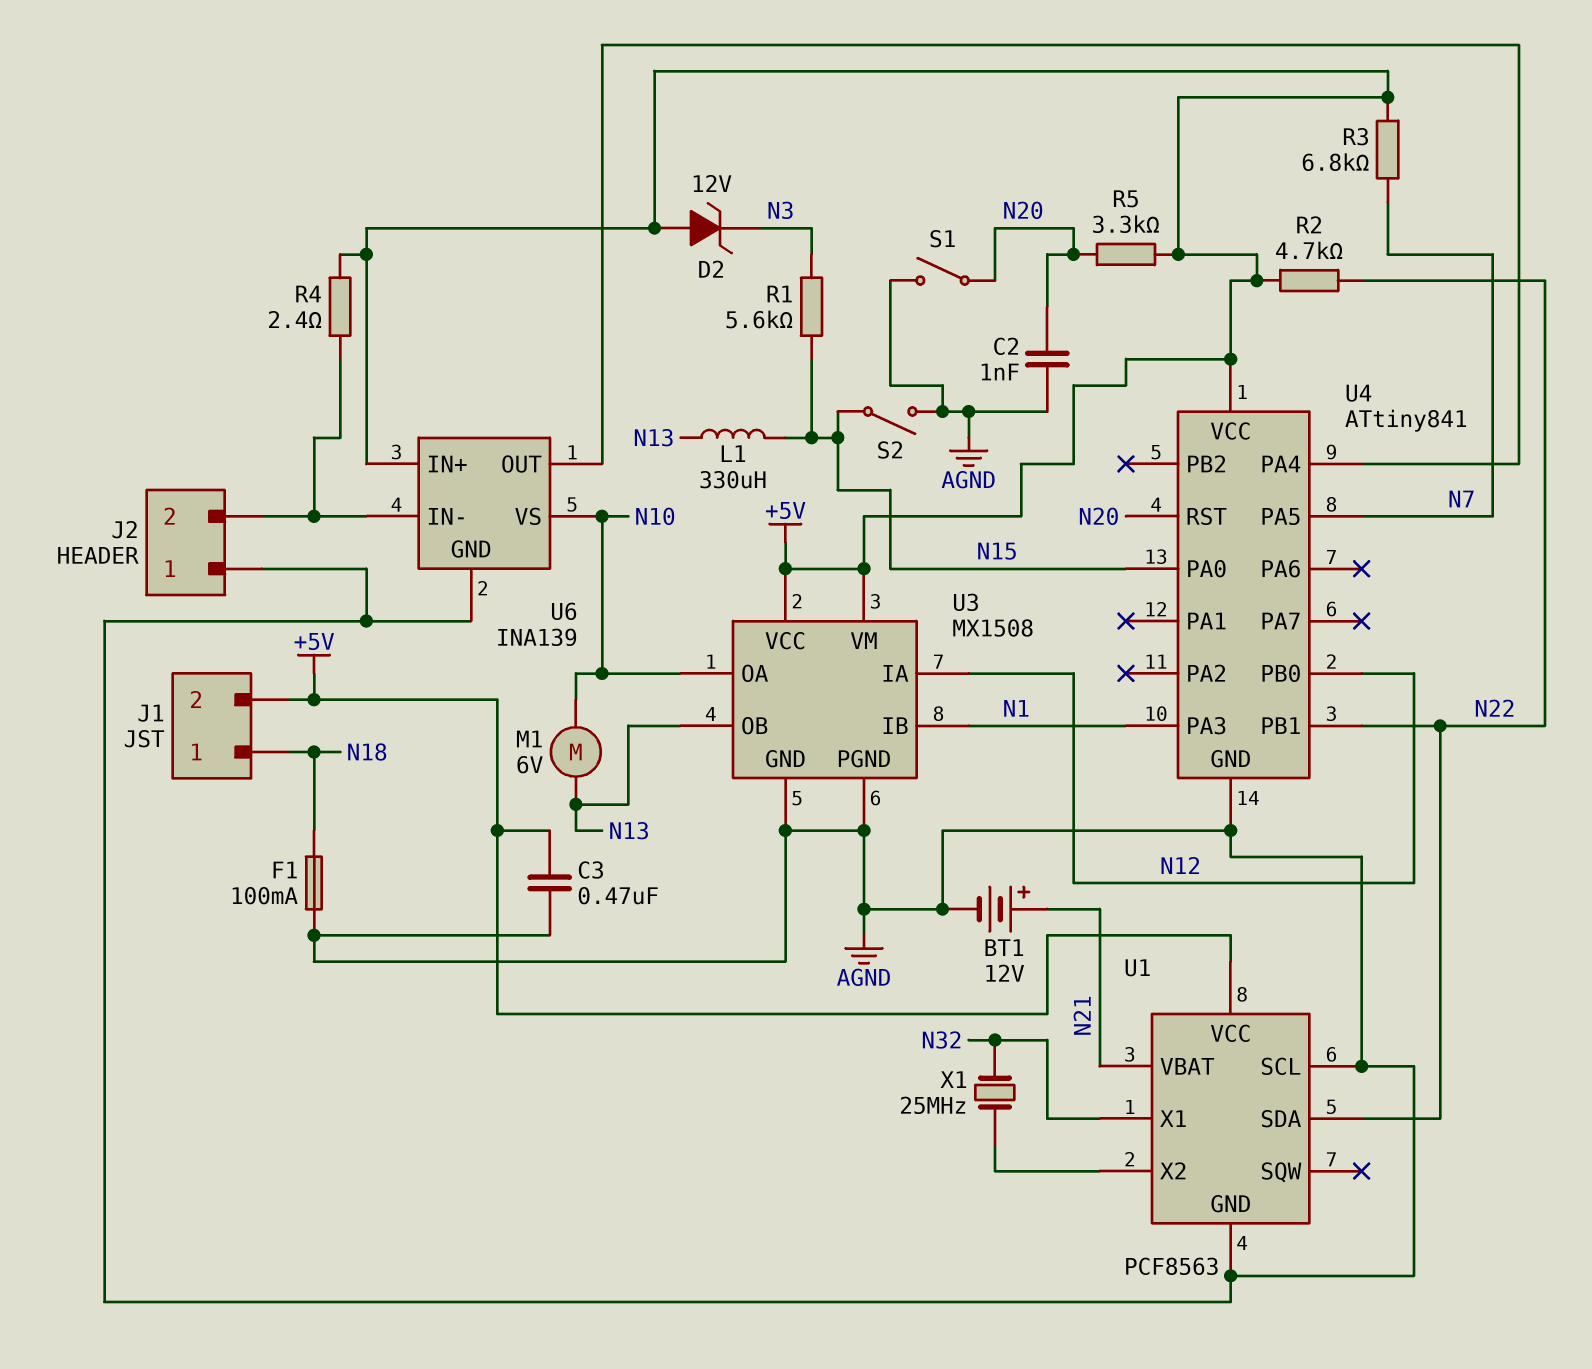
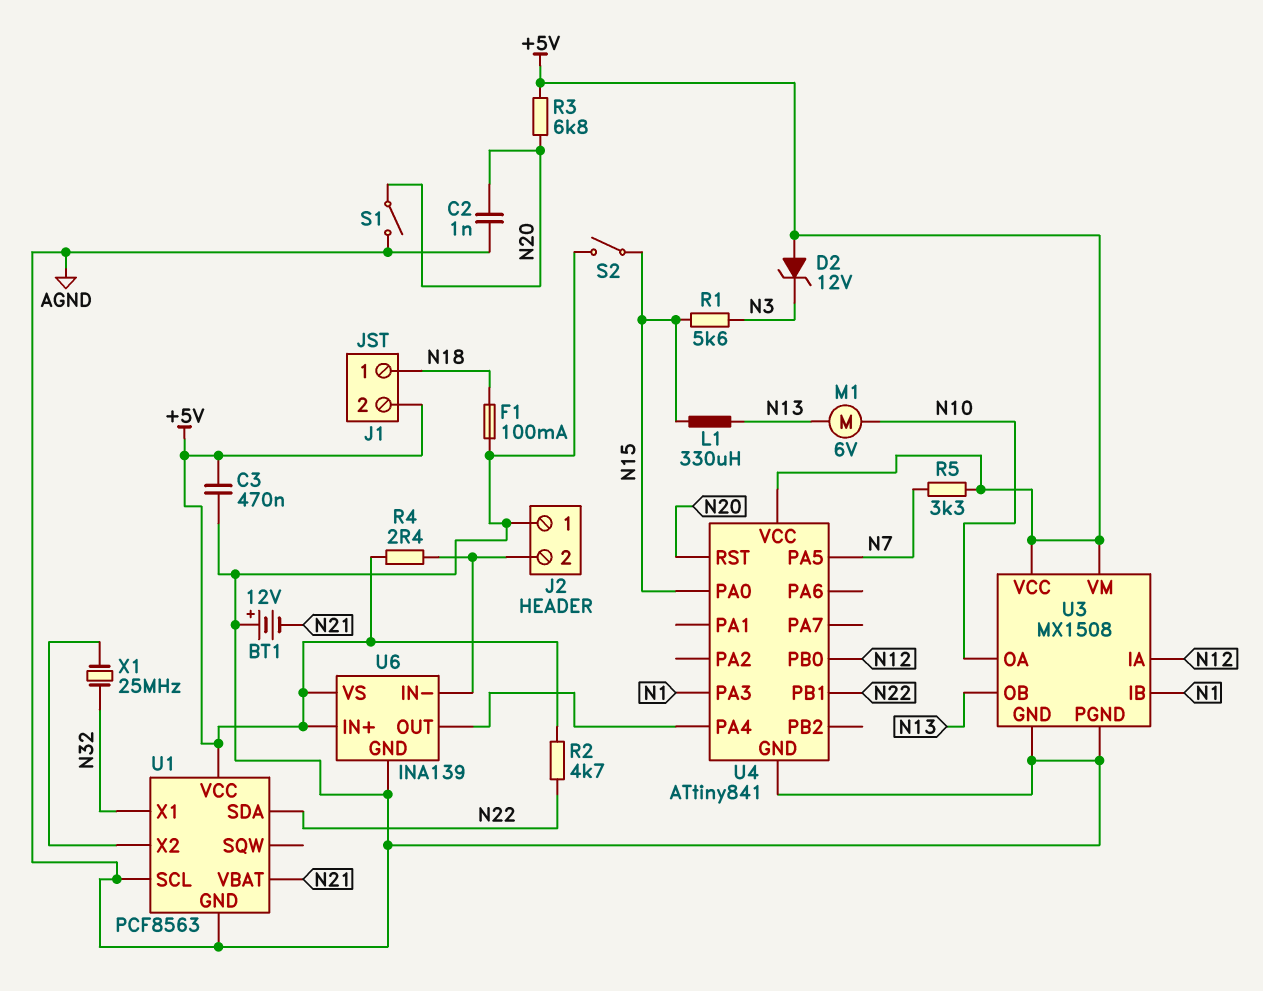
BT1: 12V (plus N21, minus AGND) -> 12V (plus AGND, minus N21)
R3: 6.8k (+5V, N7) -> 6.8k (+5V, N20)
R5: 3.3k (+5V, N20) -> 3.3k (+5V, N7)
U6 pin VS: N10 -> +5V

